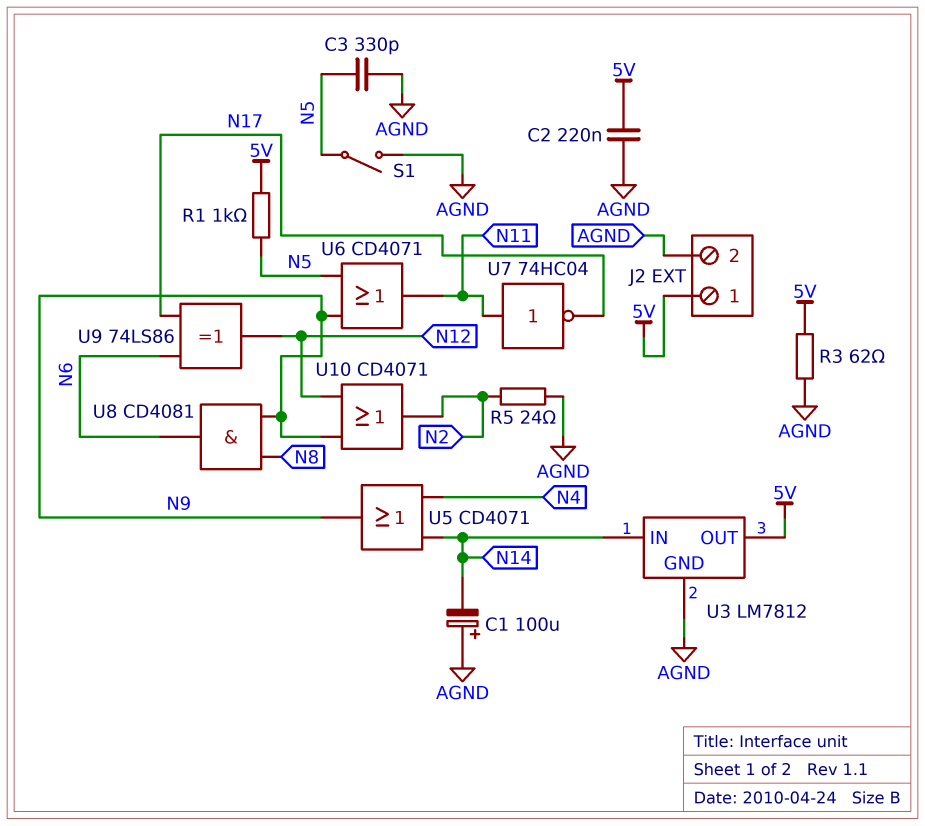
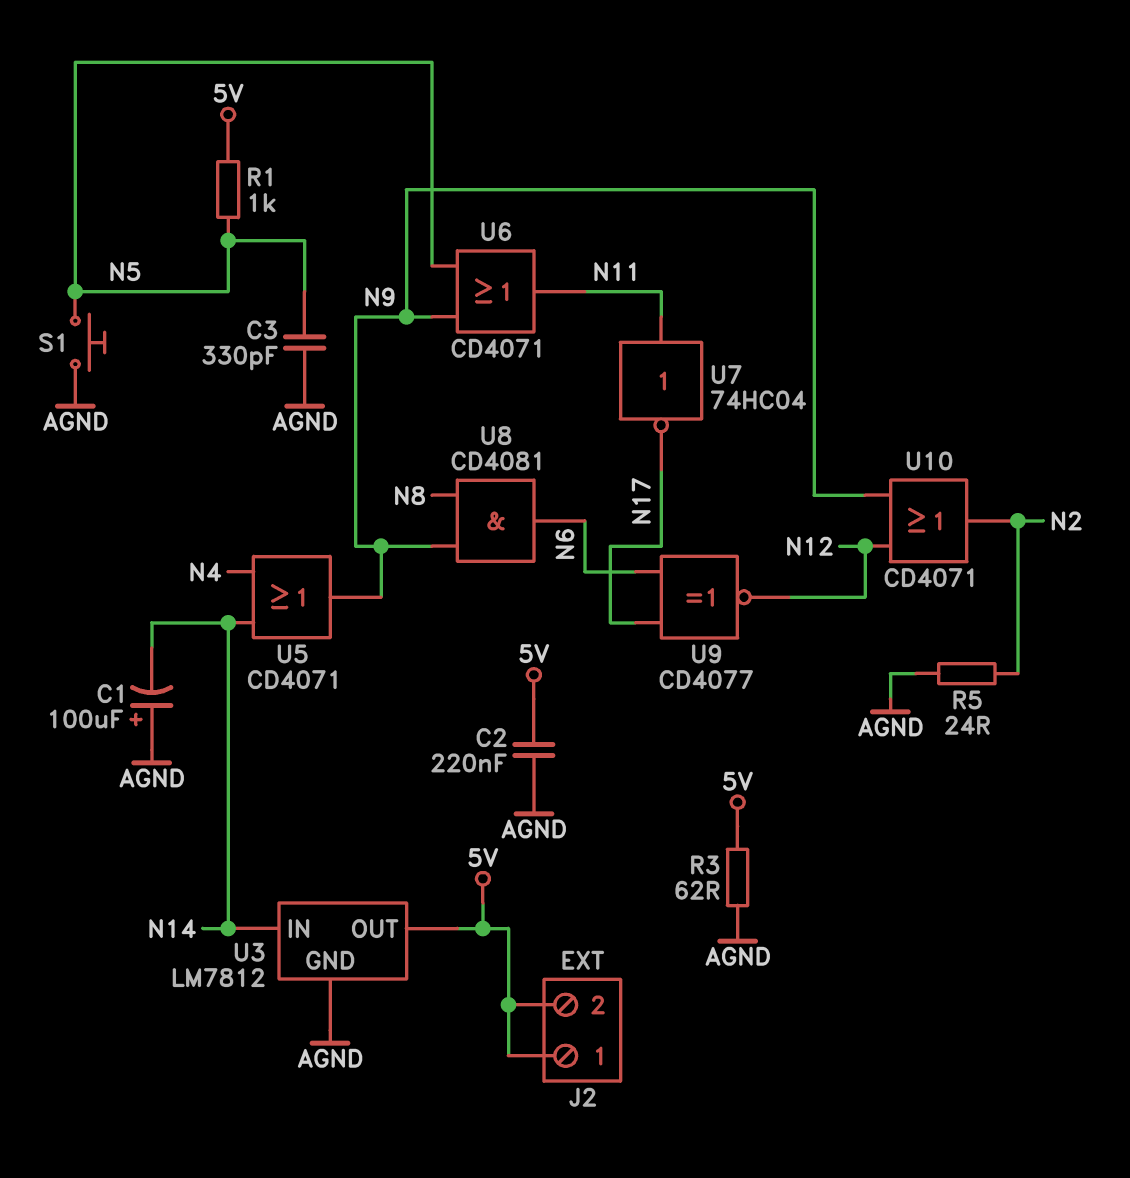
J2 pin 2: AGND -> 5V
S1: switch (AGND, N5) -> button (AGND, N5)
U9: XOR 74LS86 (in N6, in N17, out N12) -> XNOR CD4077 (in N6, in N17, out N12)

